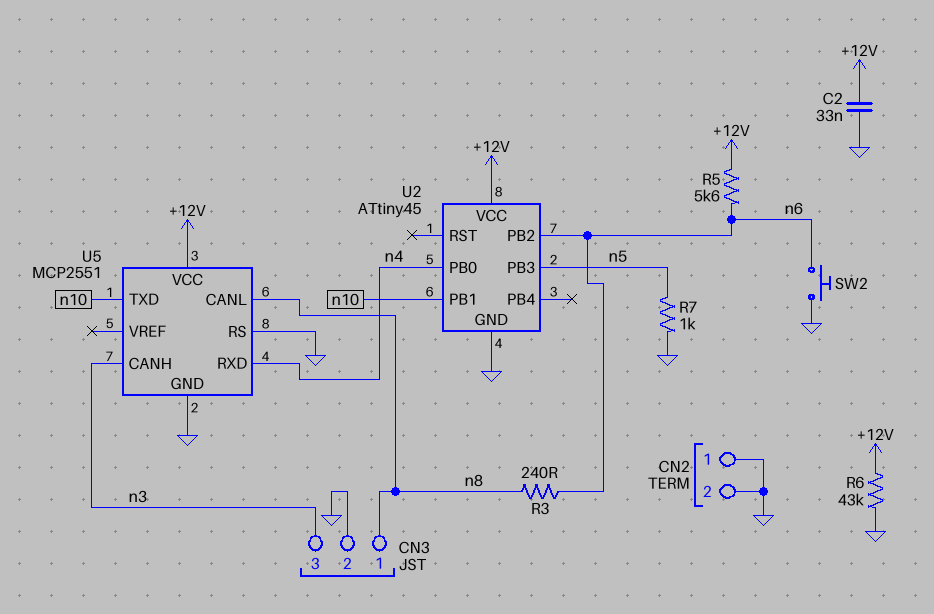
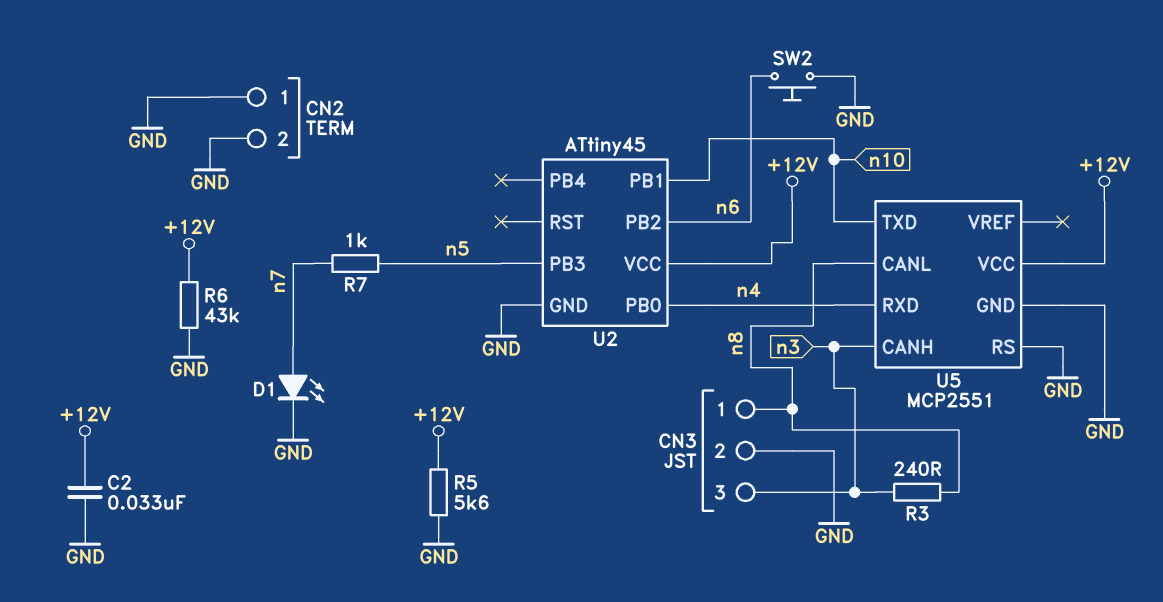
D1: none -> LED (A n7, K GND)
R3: 240 (n6, n8) -> 240 (n3, n8)
R5: 5.6k (+12V, n6) -> 5.6k (+12V, GND)
R7: 1k (GND, n5) -> 1k (n5, n7)

